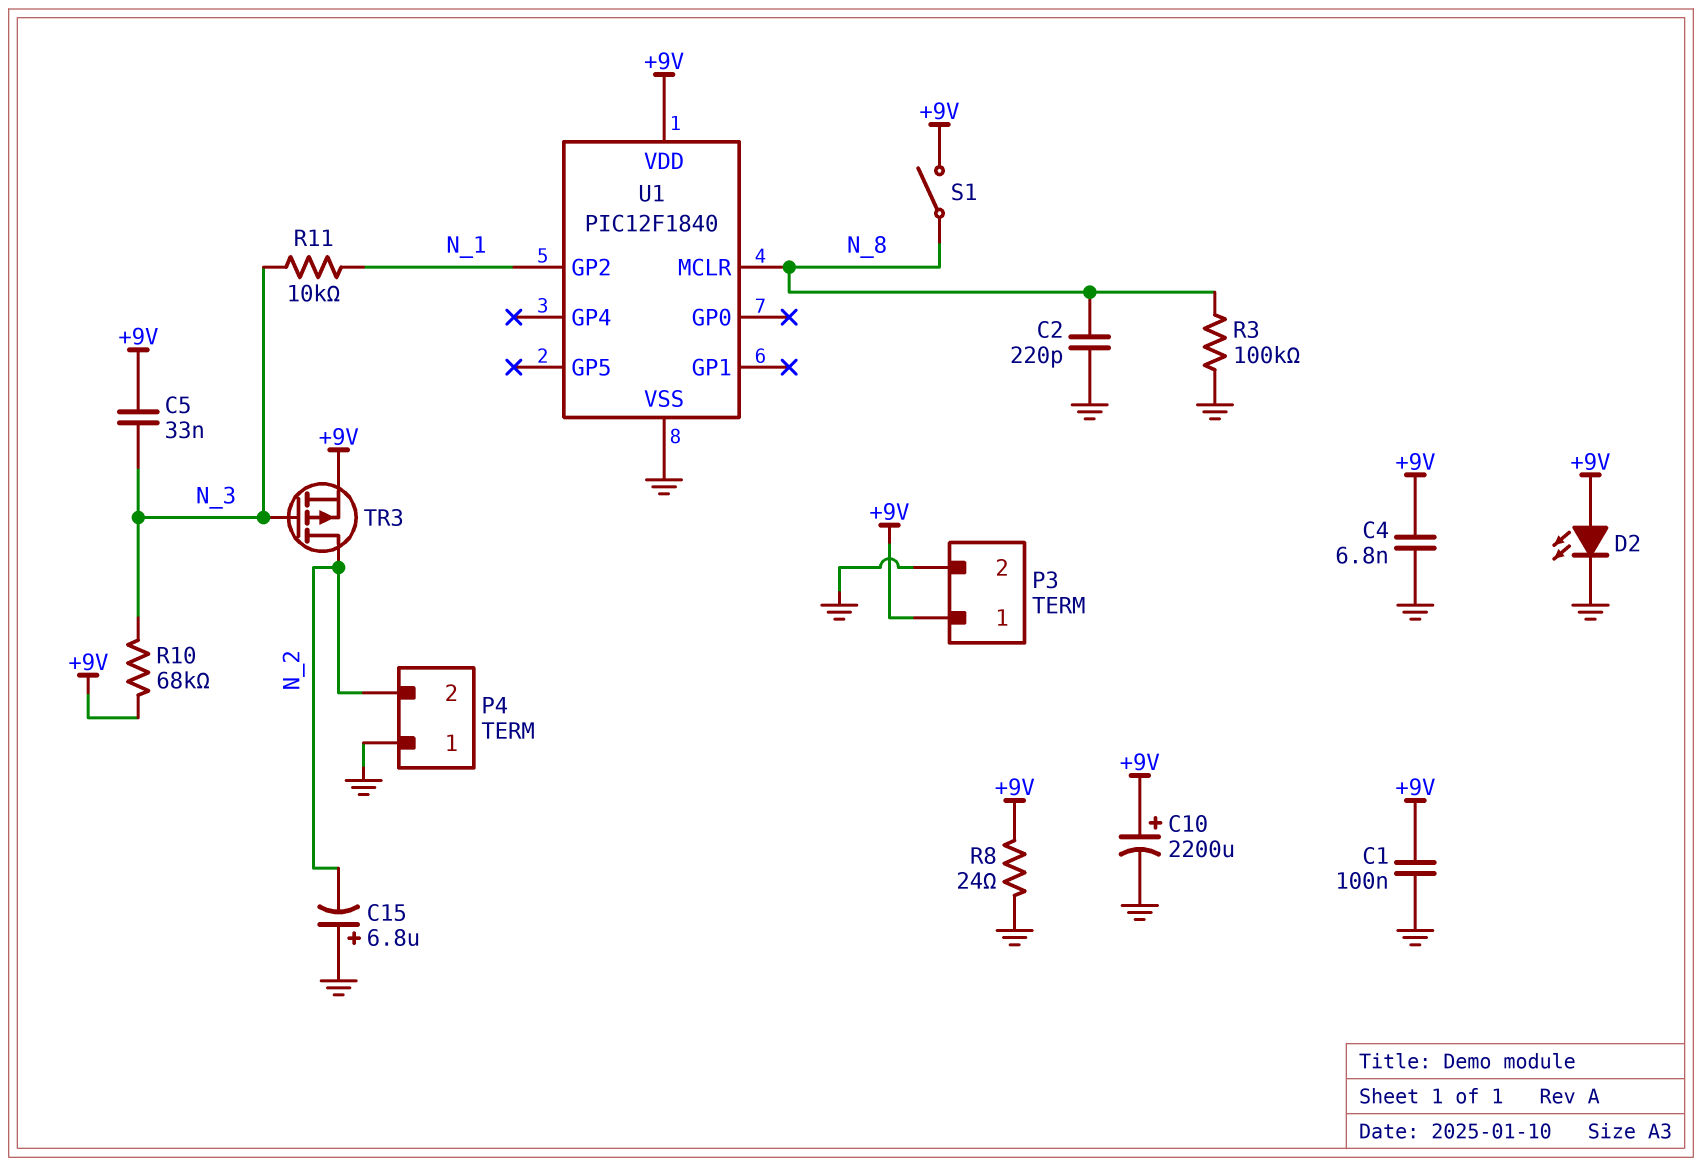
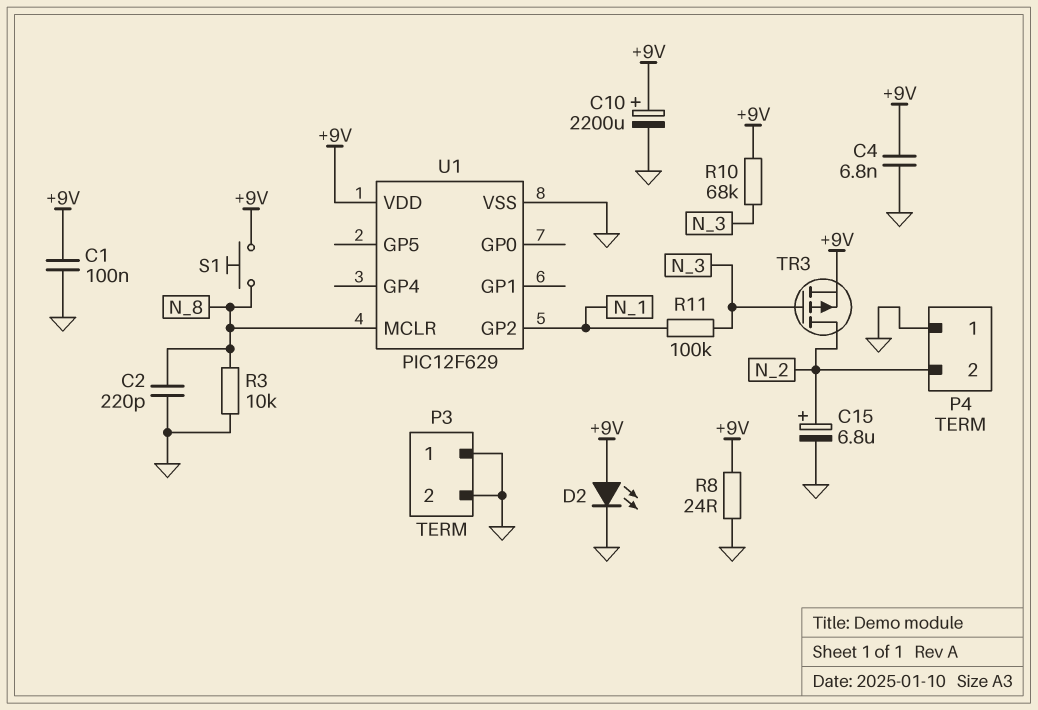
C5: 33nF (+9V, N_3) -> none
C15: 6.8uF (plus GND, minus N_2) -> 6.8uF (plus N_2, minus GND)
P3 pin 1: +9V -> GND
R3: 100k (GND, N_8) -> 10k (GND, N_8)
R11: 10k (N_1, N_3) -> 100k (N_1, N_3)
S1: switch (+9V, N_8) -> button (+9V, N_8)
U1: PIC12F1840 -> PIC12F629

